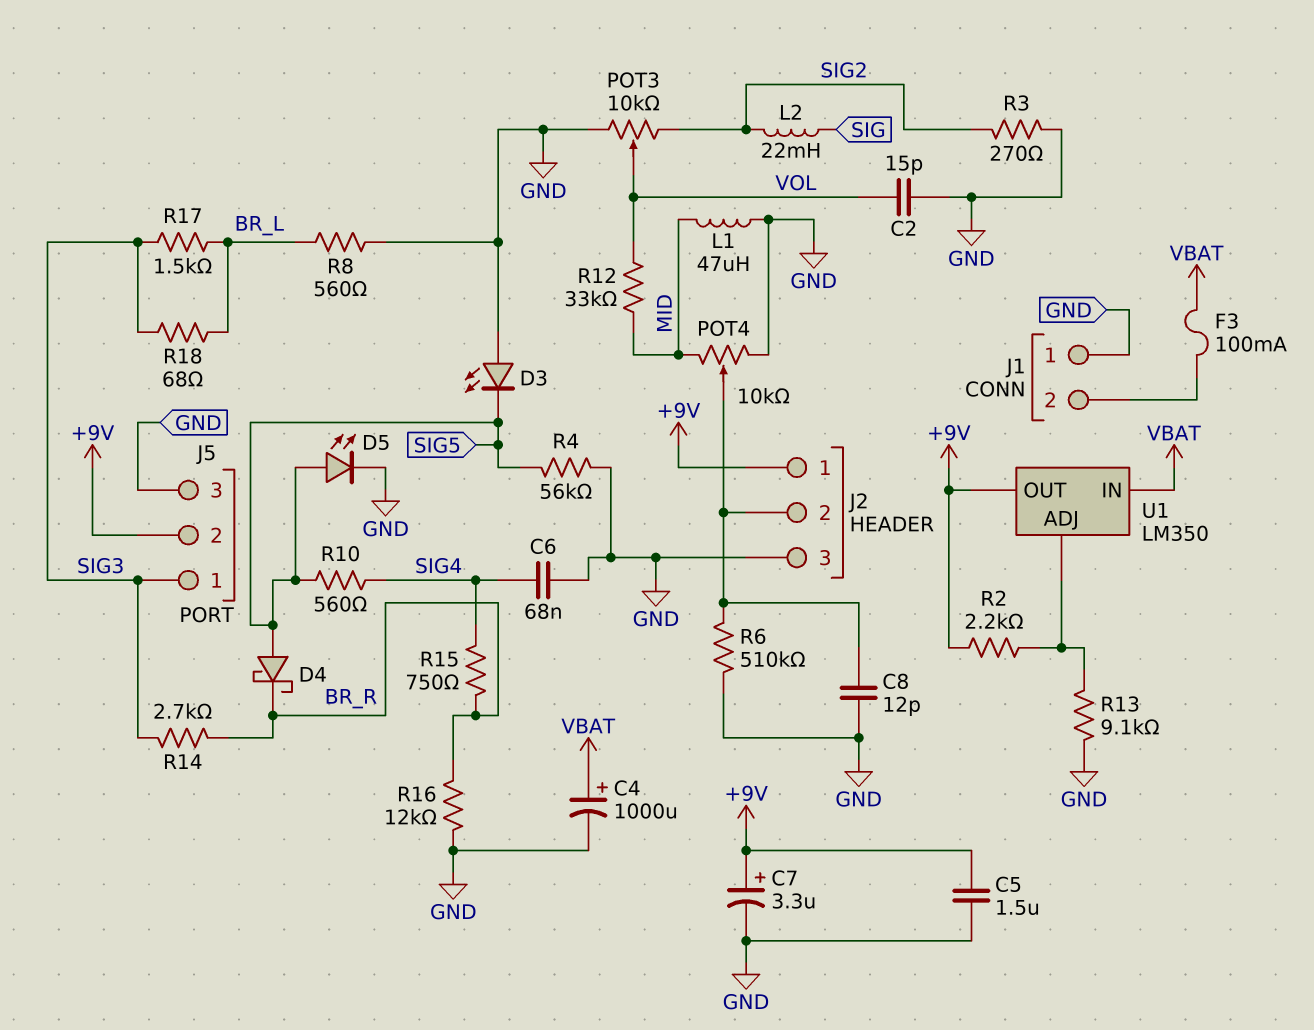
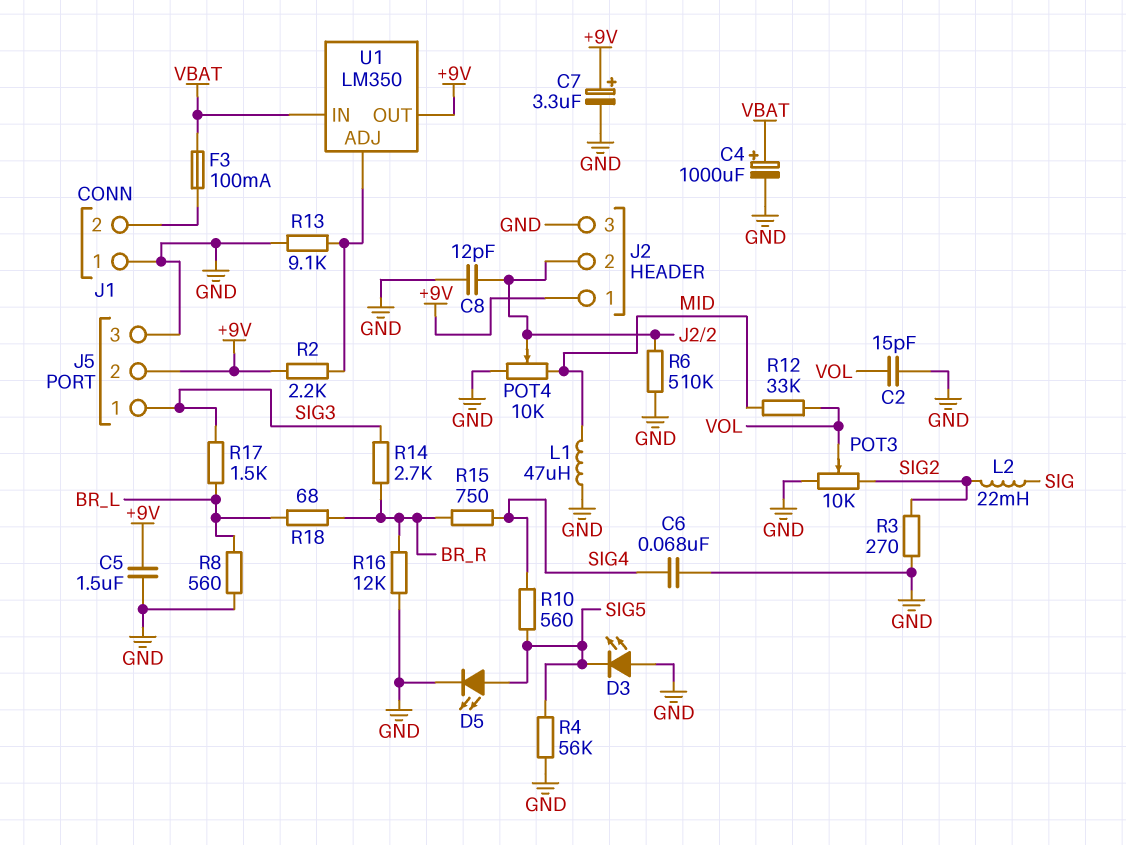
D4: schottky (A SIG5, K BR_R) -> none
R18: 68 (BR_L, SIG3) -> 68 (BR_L, BR_R)

